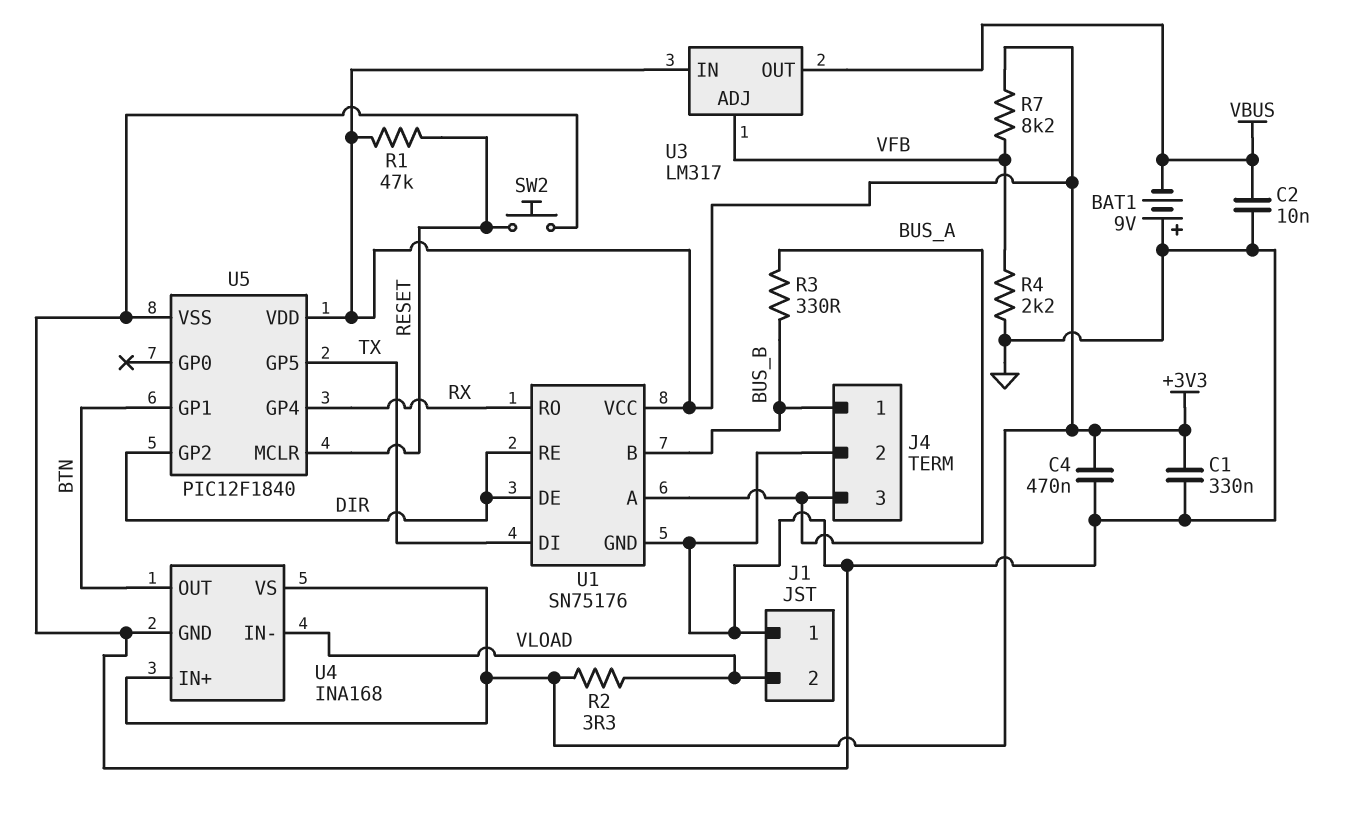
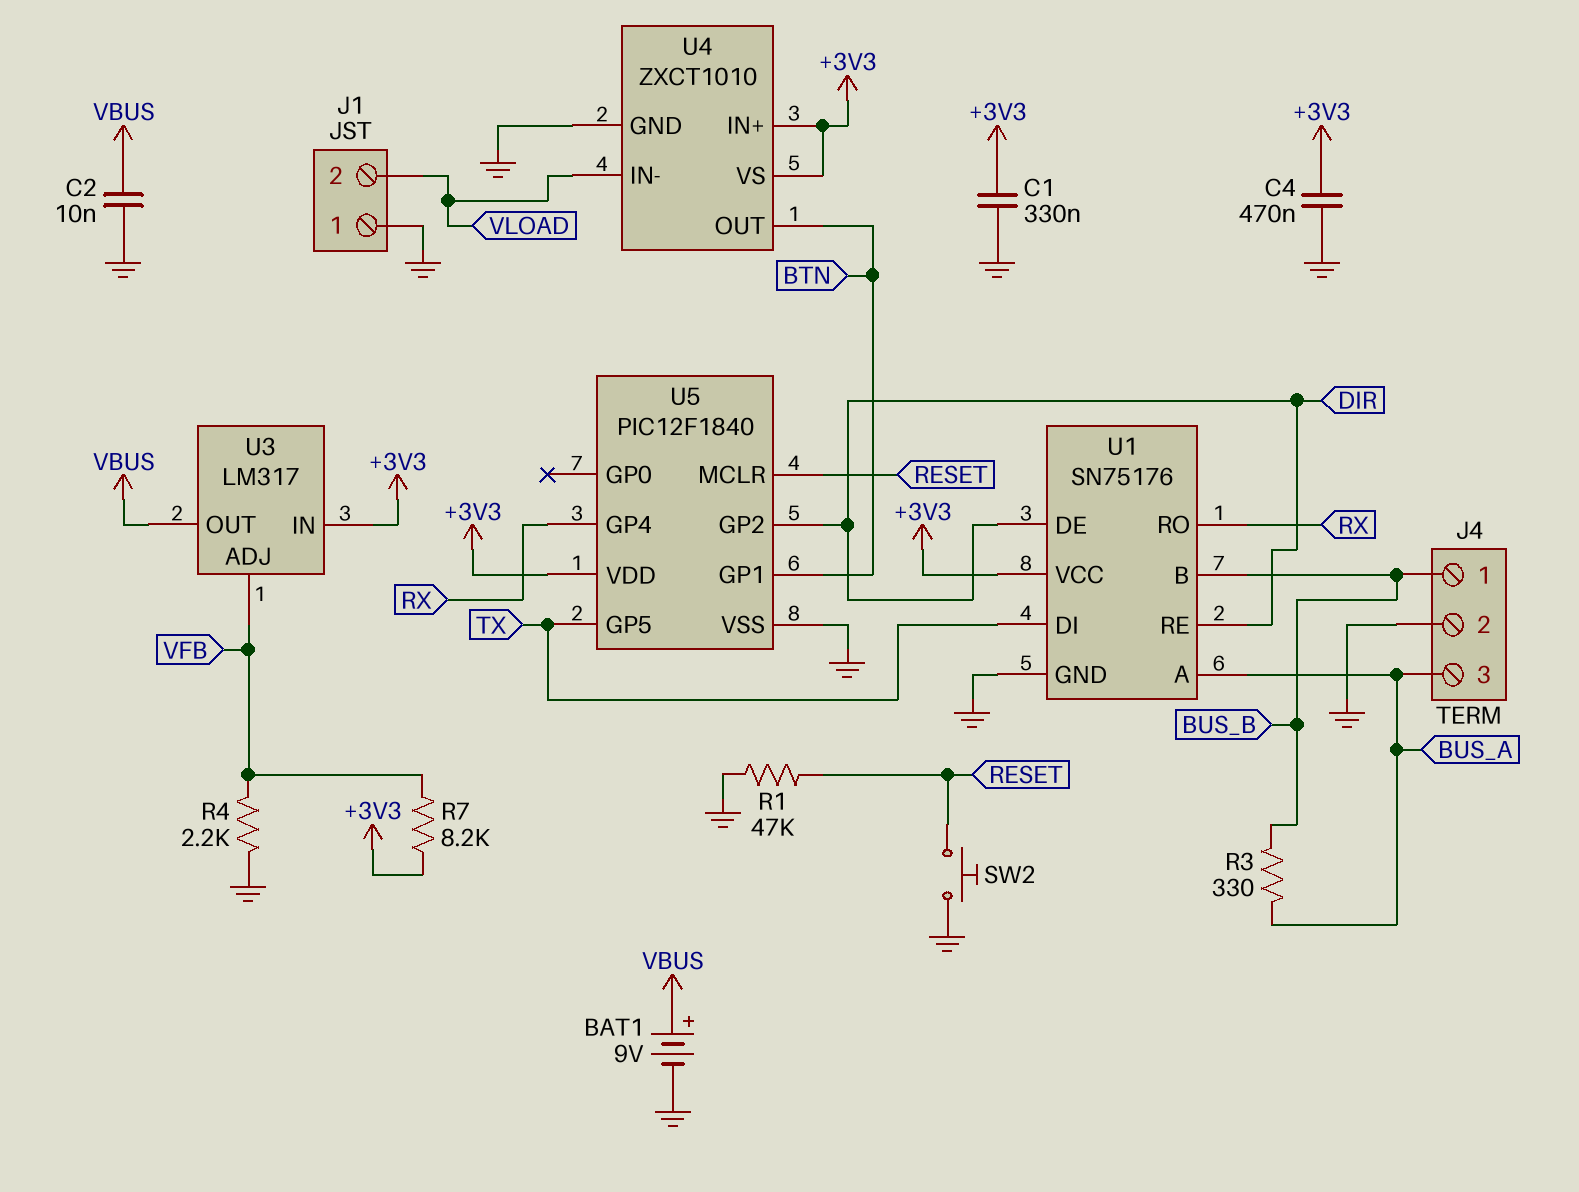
BAT1: 9V (plus GND, minus VBUS) -> 9V (plus VBUS, minus GND)
R1: 47k (+3V3, RESET) -> 47k (GND, RESET)
R2: 3.3 (+3V3, VLOAD) -> none
U4: INA168 -> ZXCT1010

